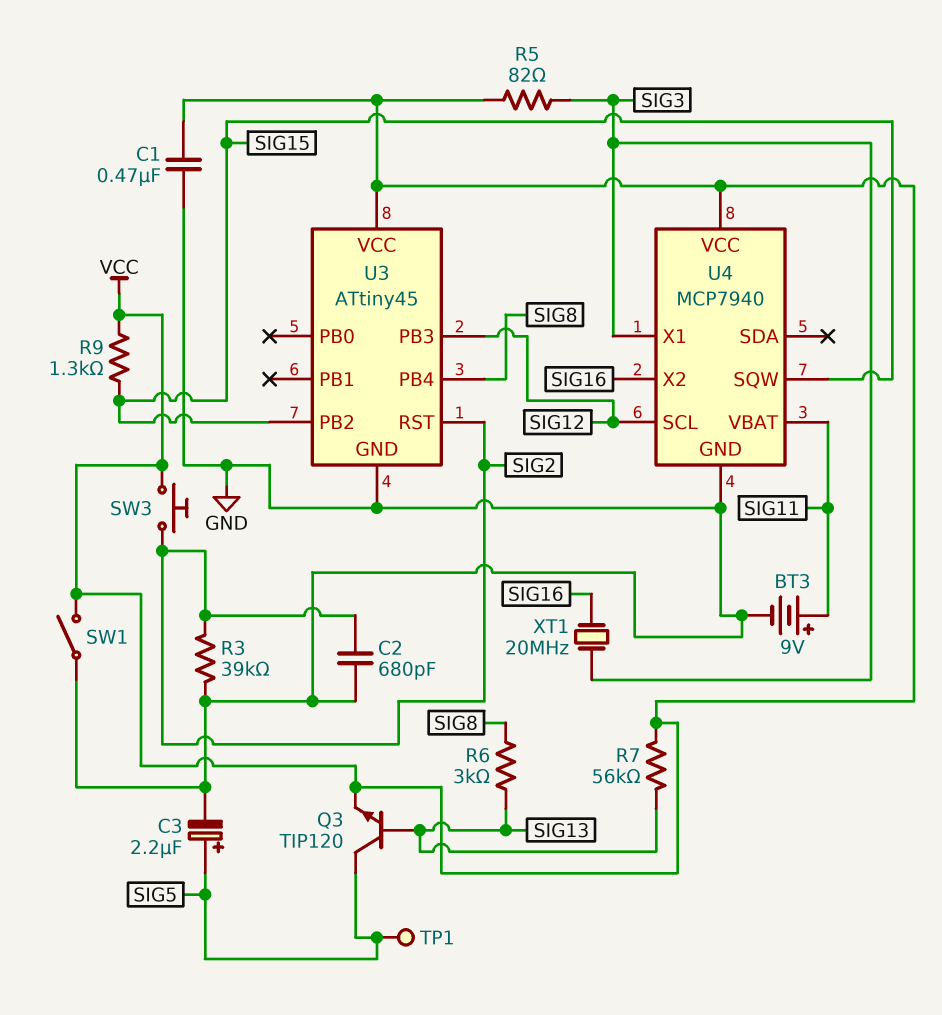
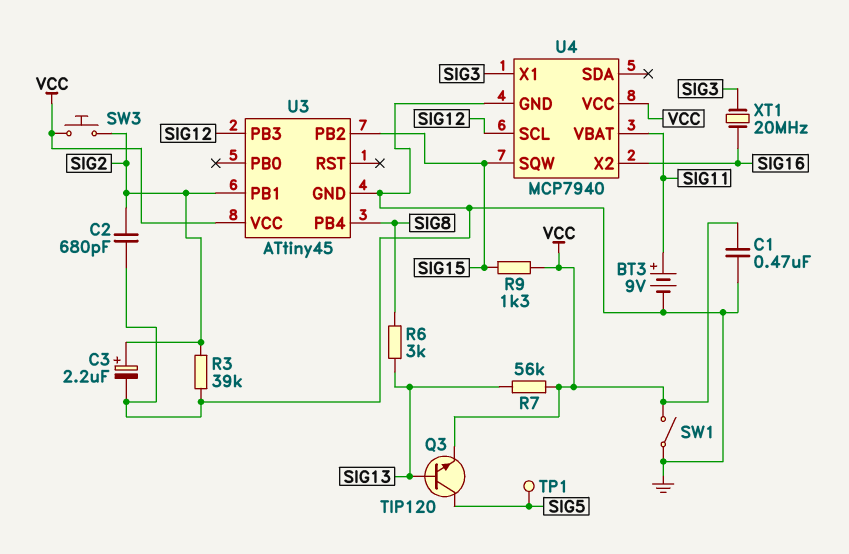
C3: 2.2uF (plus SIG5, minus GND) -> 2.2uF (plus SIG2, minus GND)
R5: 82 (SIG3, VCC) -> none
U3 pin PB1: none -> SIG2
U3 pin RST: SIG2 -> none

